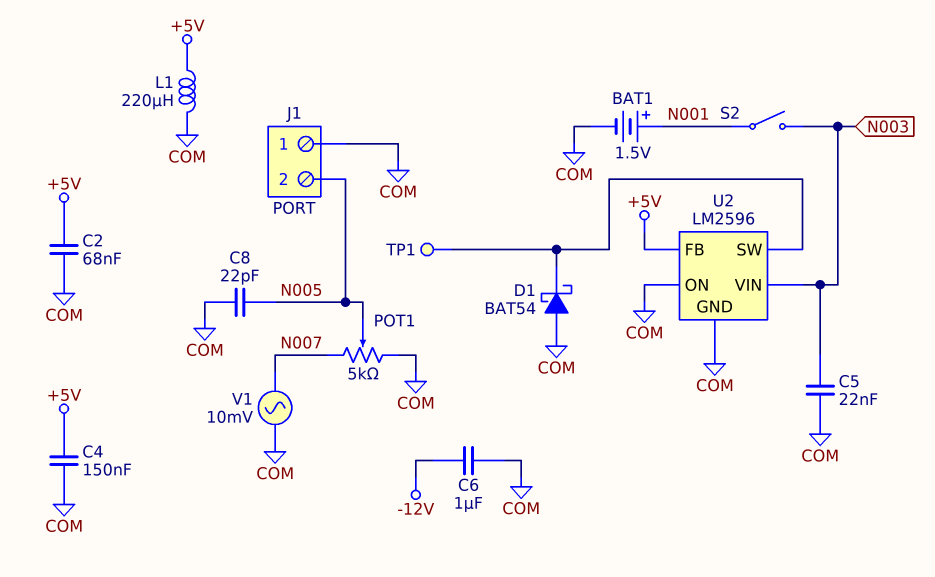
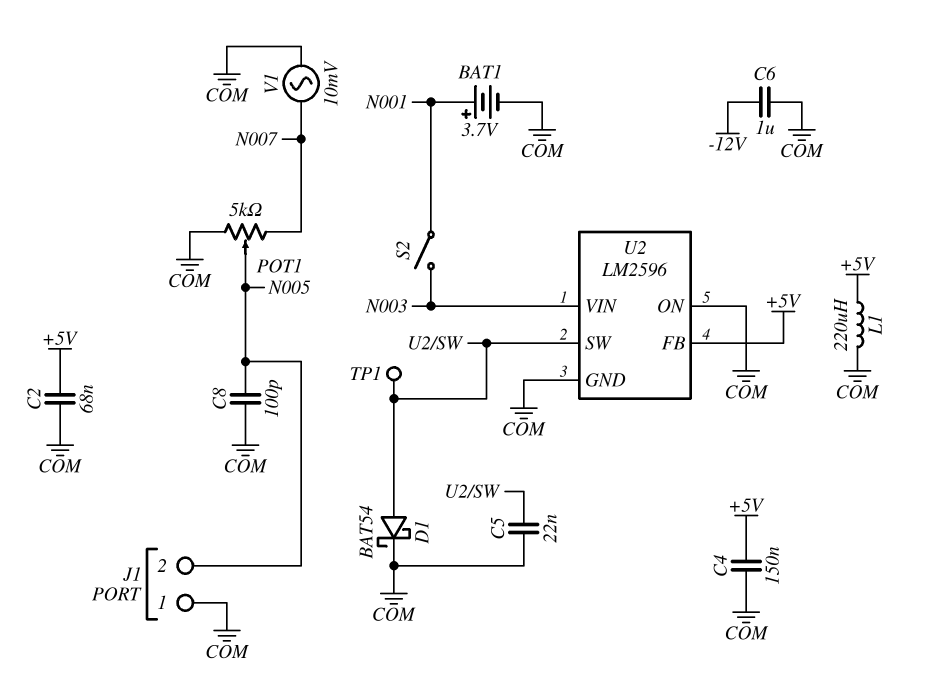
BAT1: 1.5V (plus N001, minus COM) -> 3.7V (plus N001, minus COM)
C5: 22nF (COM, N003) -> 22nF (COM, U2/SW)
C8: 22pF (COM, N005) -> 100pF (COM, N005)
D1: schottky BAT54 (A COM, K U2/SW) -> schottky BAT54 (A U2/SW, K COM)

